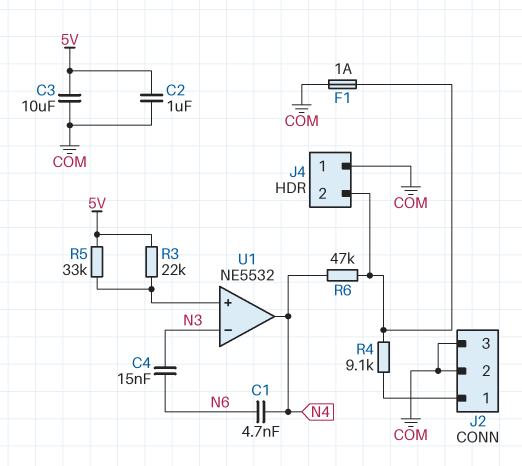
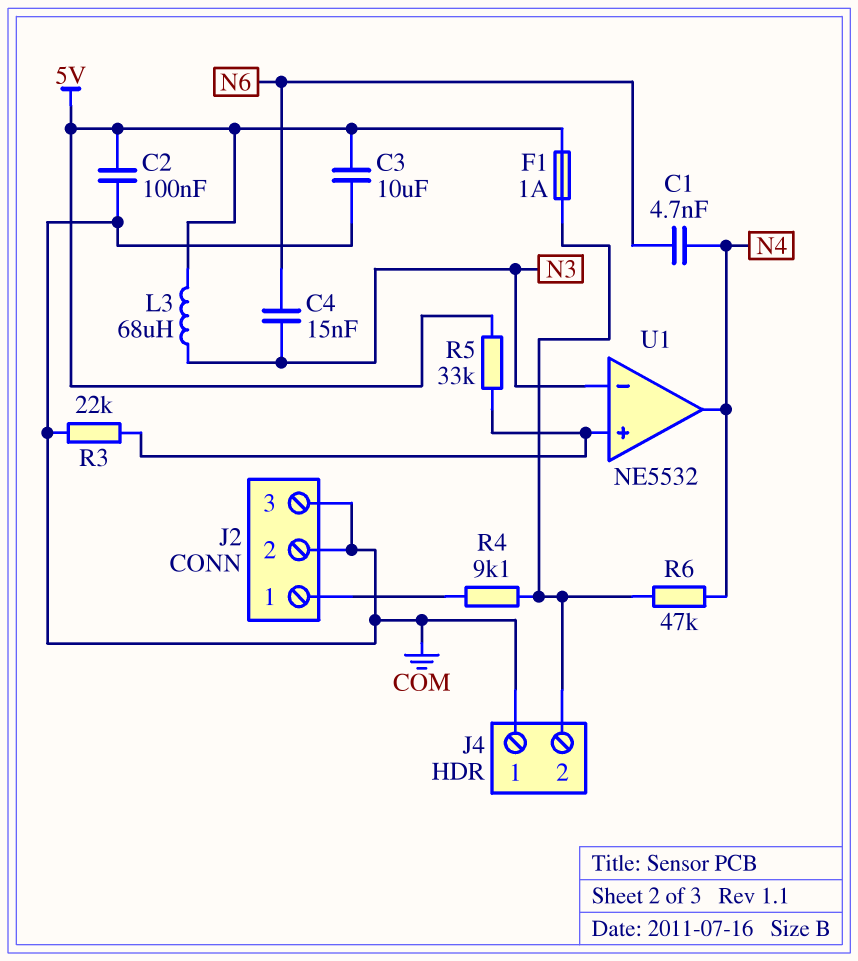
C2: 1uF (5V, COM) -> 100nF (5V, COM)
F1: 1A (COM, J4/2) -> 1A (5V, J4/2)
L3: none -> 68uH (5V, N3)
R3: 22k (5V, U1/in+) -> 22k (COM, U1/in+)

